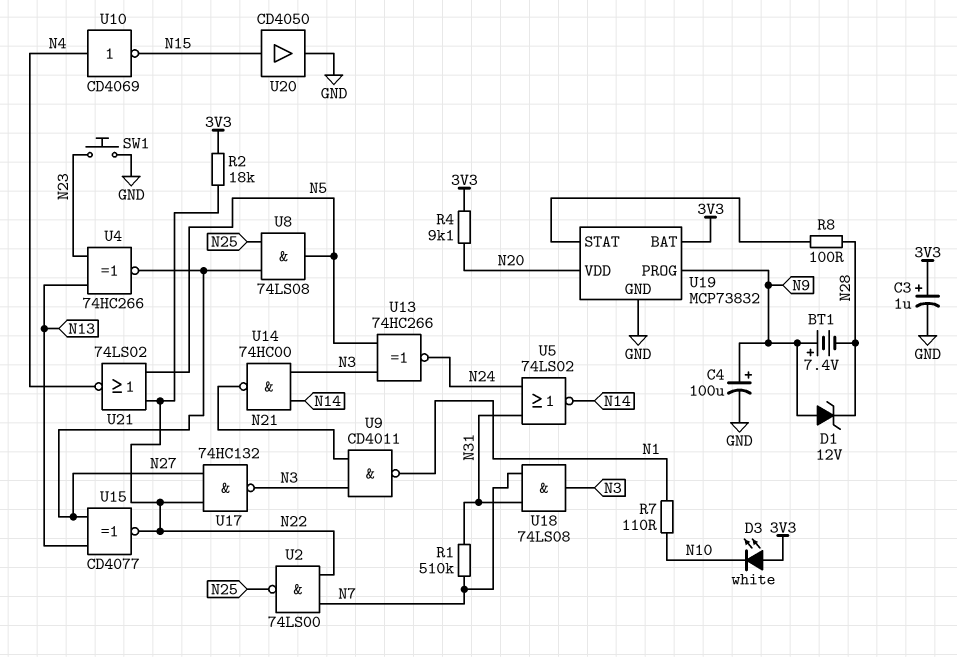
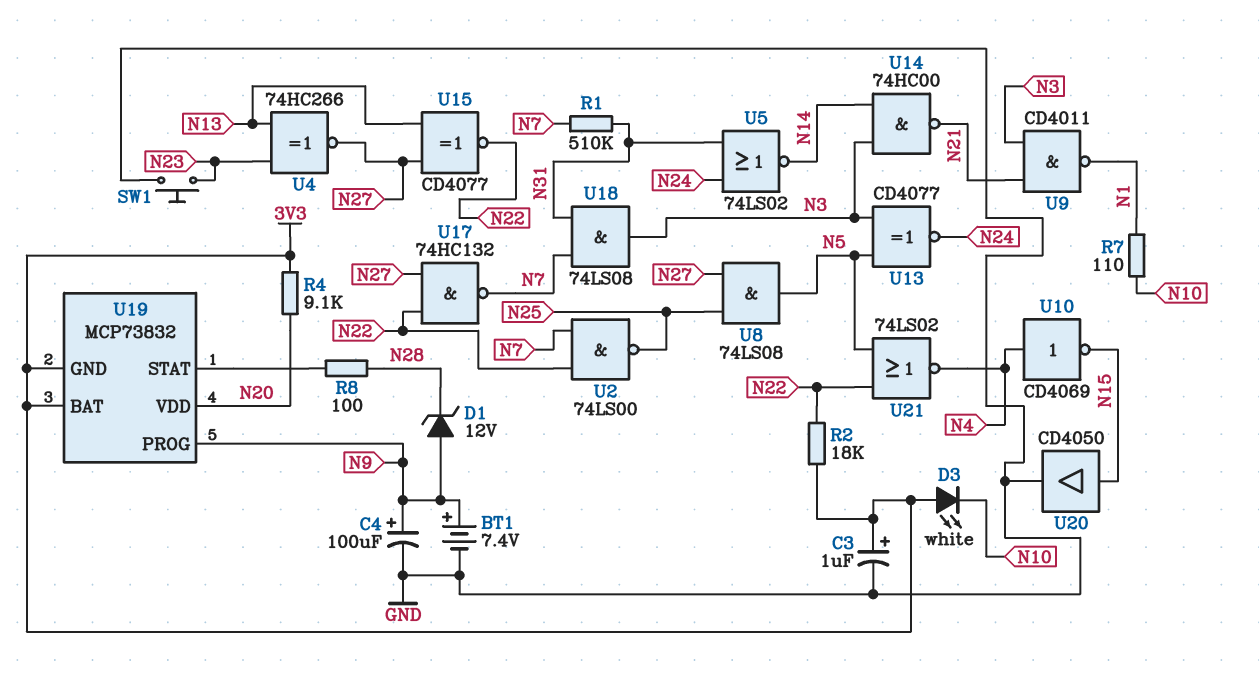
BT1: 7.4V (plus N9, minus N28) -> 7.4V (plus N9, minus GND)
U13: XNOR 74HC266 (in N3, in N5, out N24) -> XNOR CD4077 (in N3, in N5, out N24)
U17: NAND 74HC132 (in N22, in N27, out N3) -> NAND 74HC132 (in N22, in N27, out N7)
U19 pin GND: GND -> 3V3

